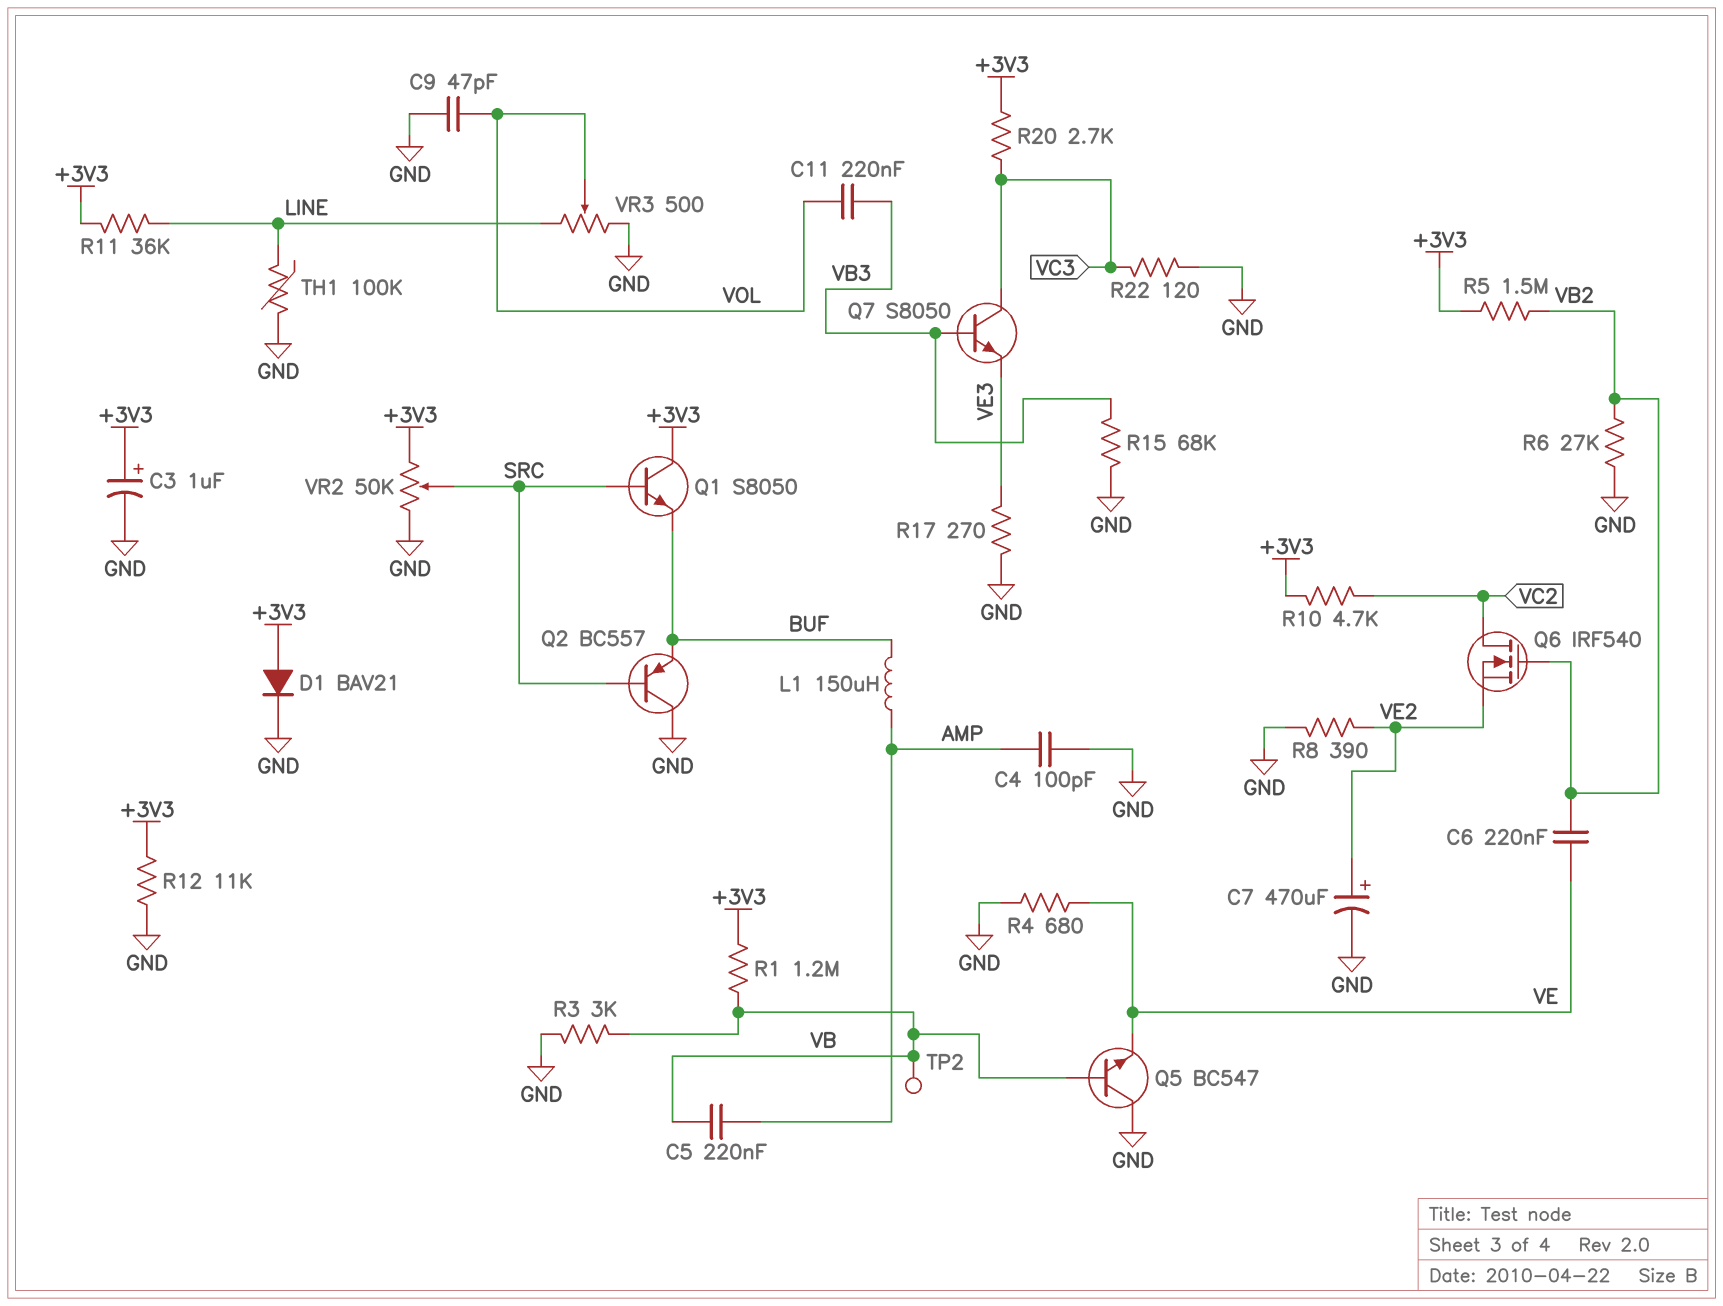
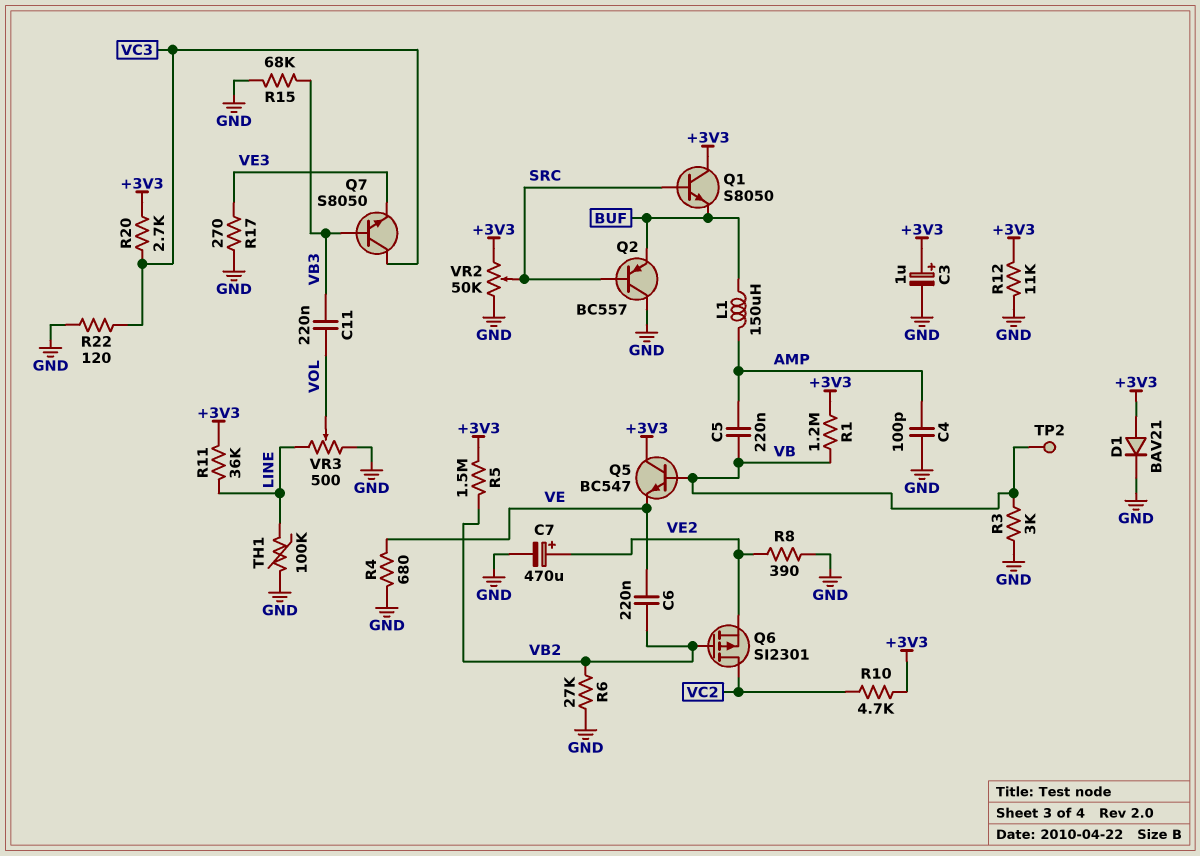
C9: 47pF (GND, VOL) -> none
Q5: NPN BC547 (B VB, C GND, E VE) -> NPN BC547 (B VB, C +3V3, E VE)
Q6: NMOS IRF540 (G VB2, D VC2, S VE2) -> PMOS SI2301 (G VB2, D VC2, S VE2)

